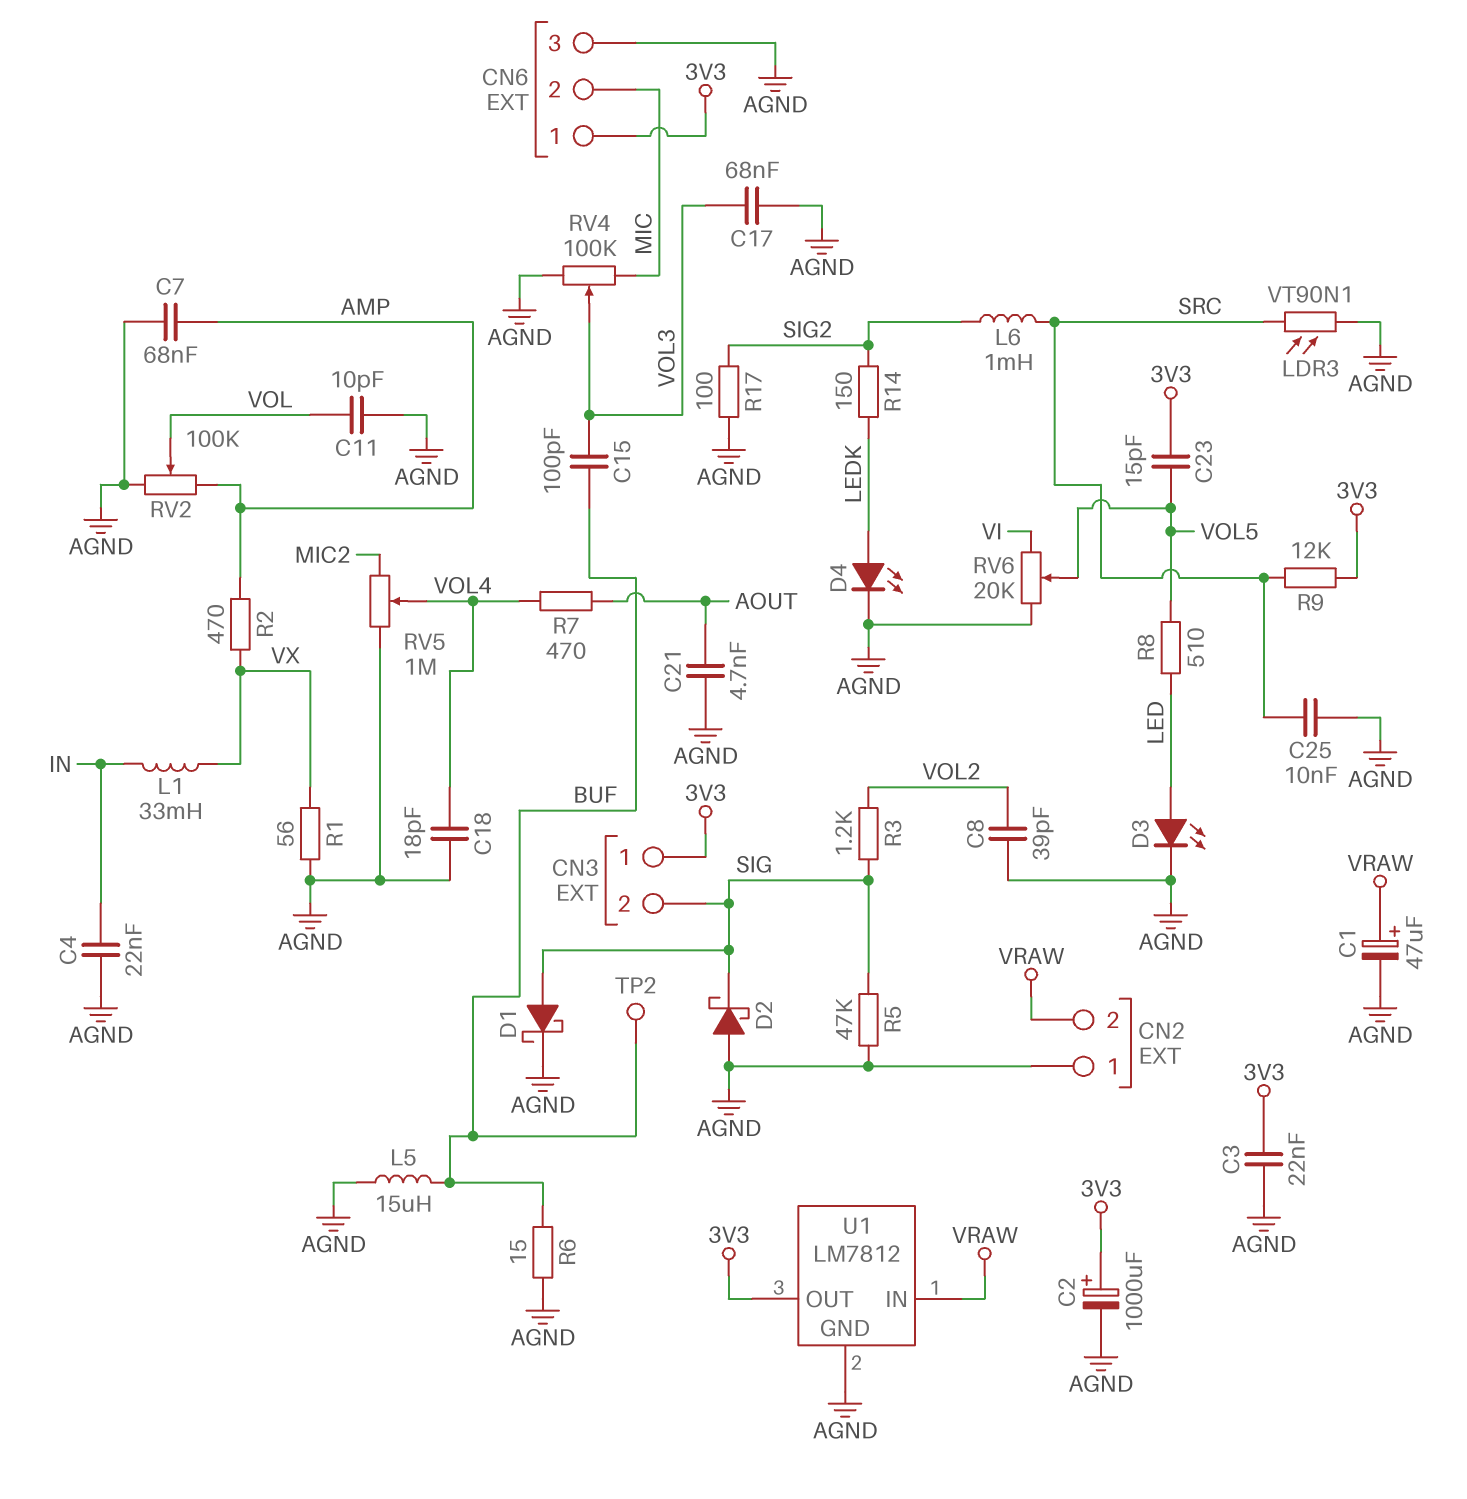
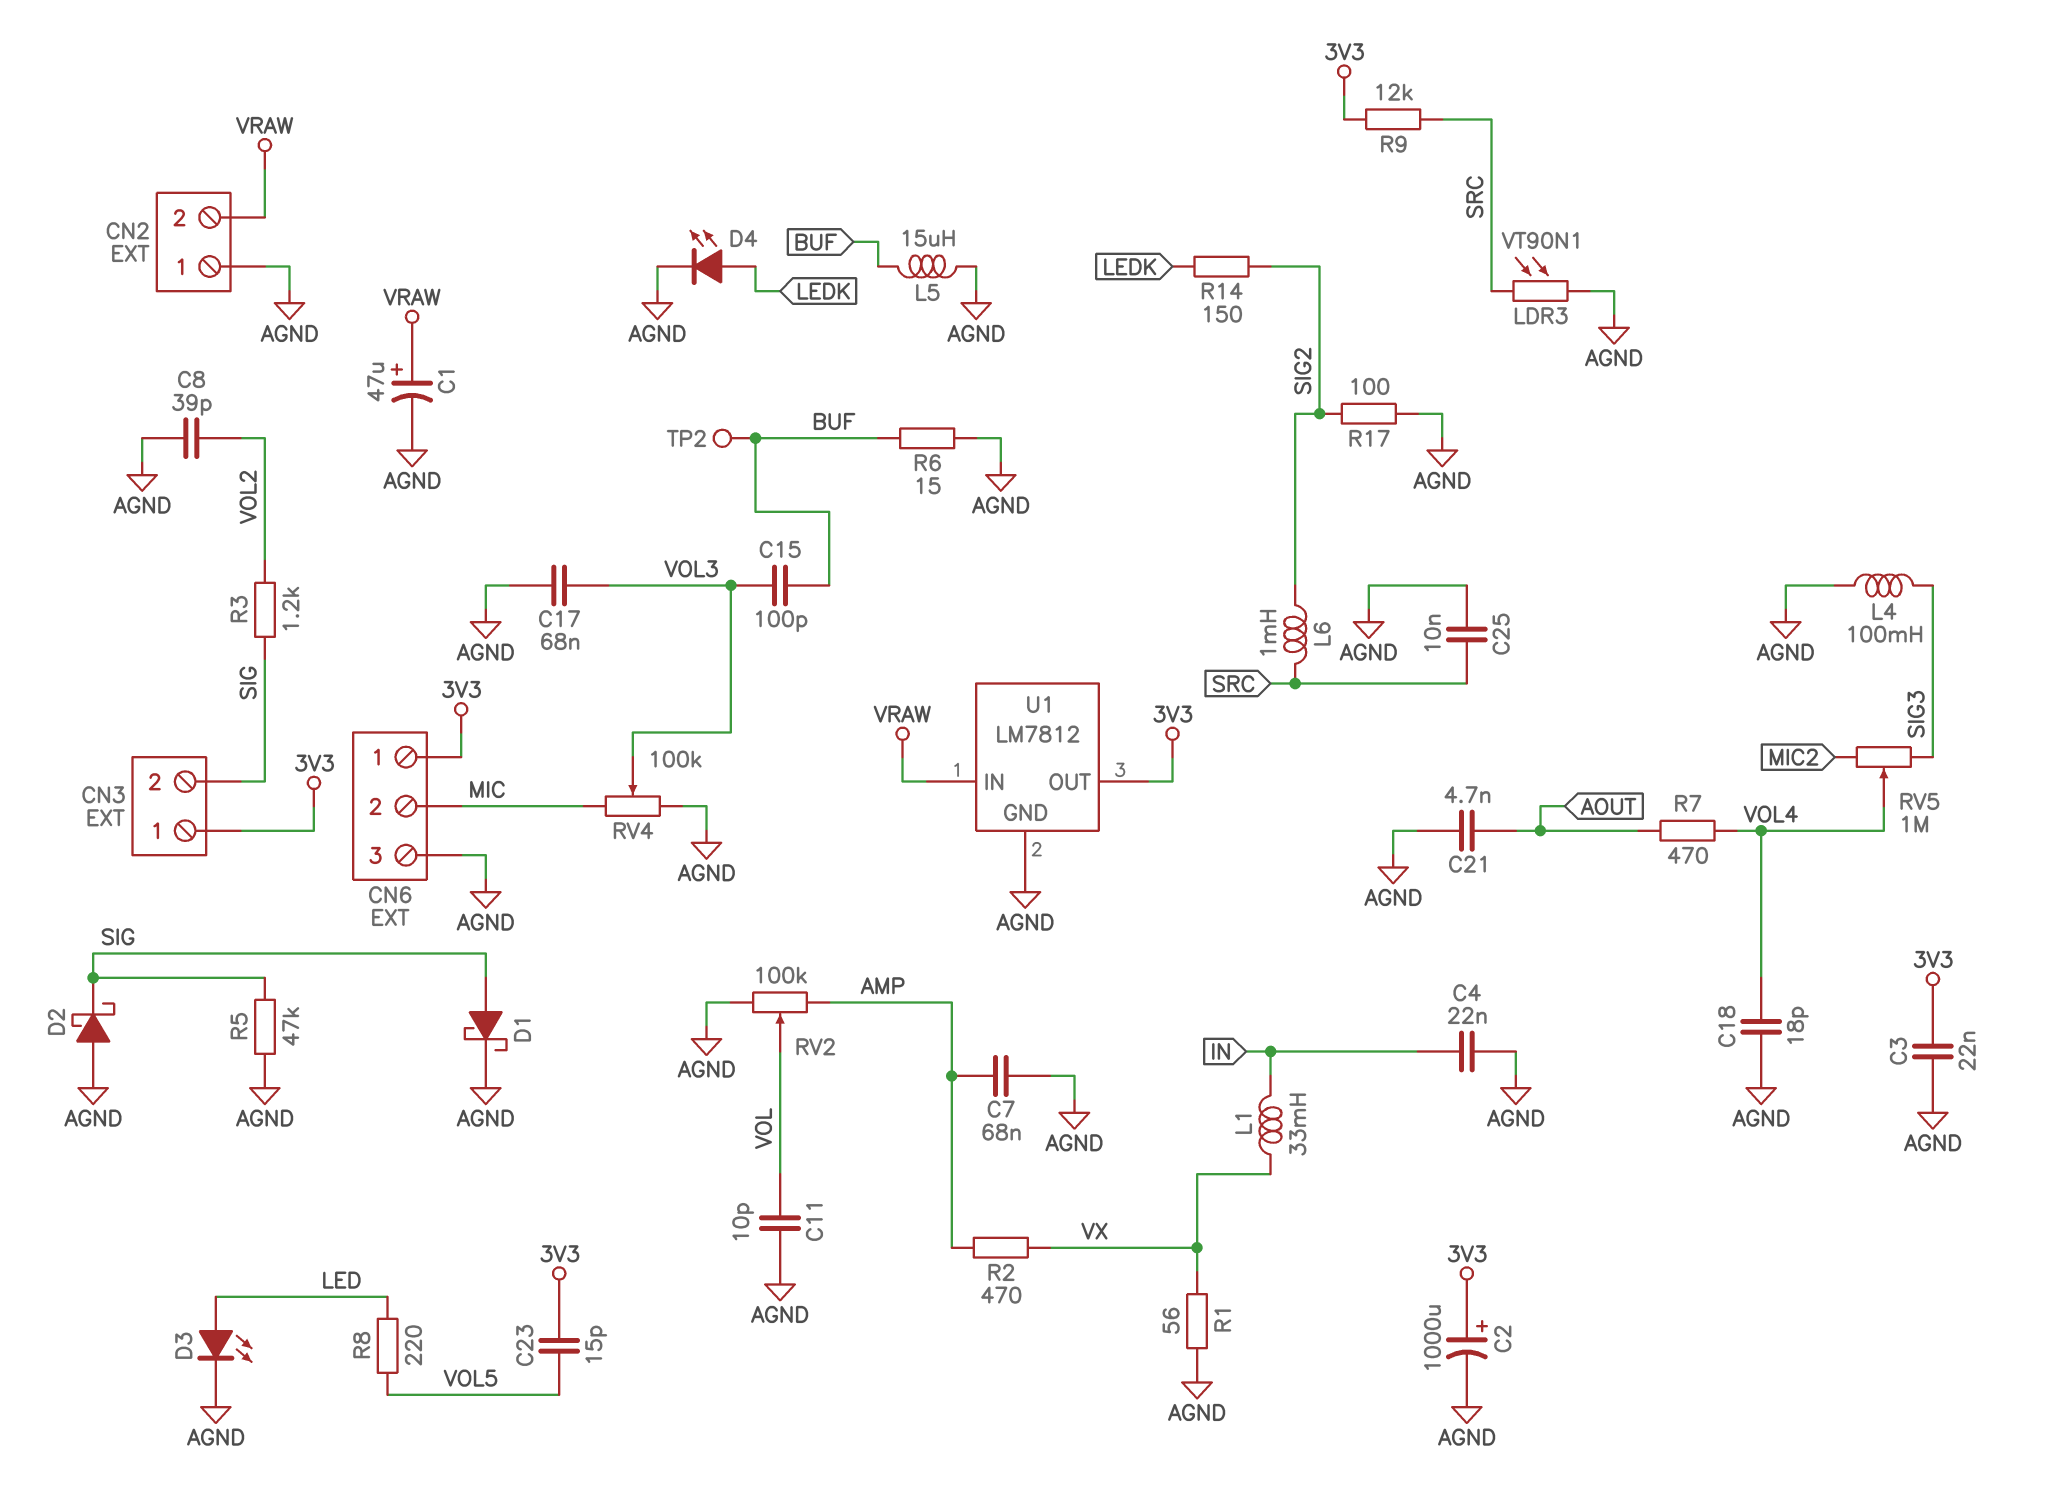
L4: none -> 100mH (AGND, SIG3)
R8: 510 (LED, VOL5) -> 220 (LED, VOL5)
RV5: 1M (AGND, MIC2, wiper VOL4) -> 1M (MIC2, SIG3, wiper VOL4)
RV6: 20k (AGND, VI, wiper VOL5) -> none

